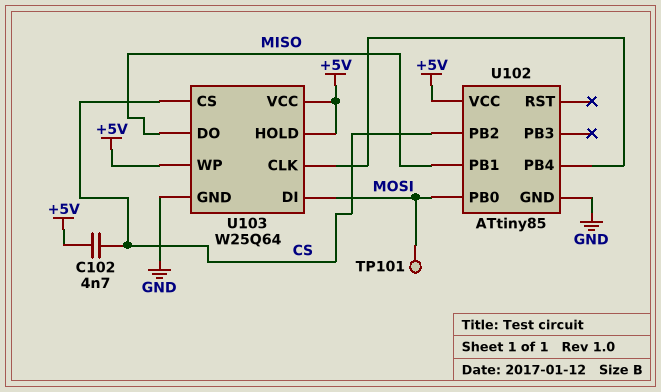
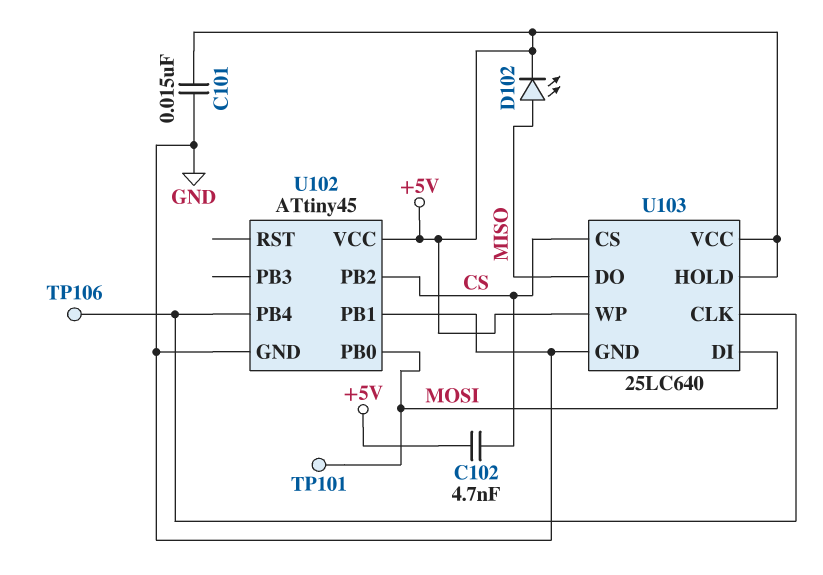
C101: none -> 15nF (+5V, GND)
D102: none -> LED (A MISO, K +5V)
TP106: none -> test point (U102/PB4)
U102: ATtiny85 -> ATtiny45
U102 pin PB1: MISO -> GND
U103: W25Q64 -> 25LC640

